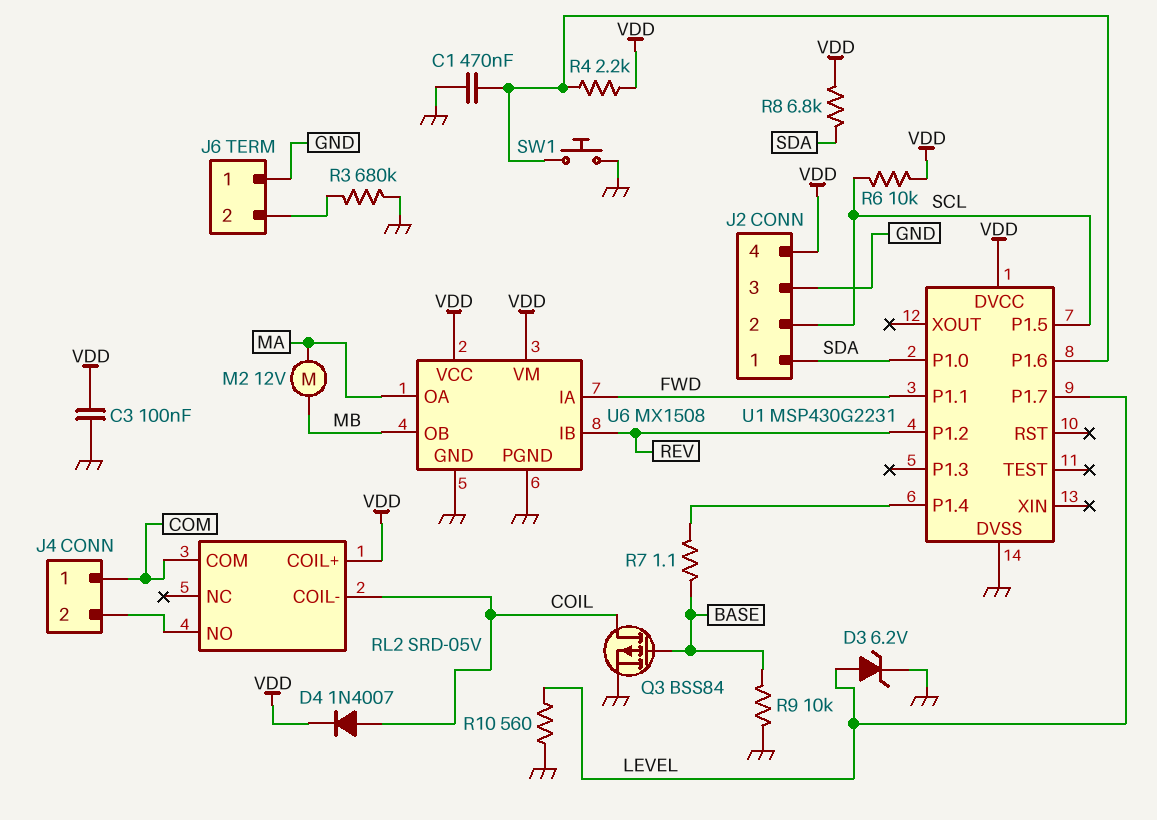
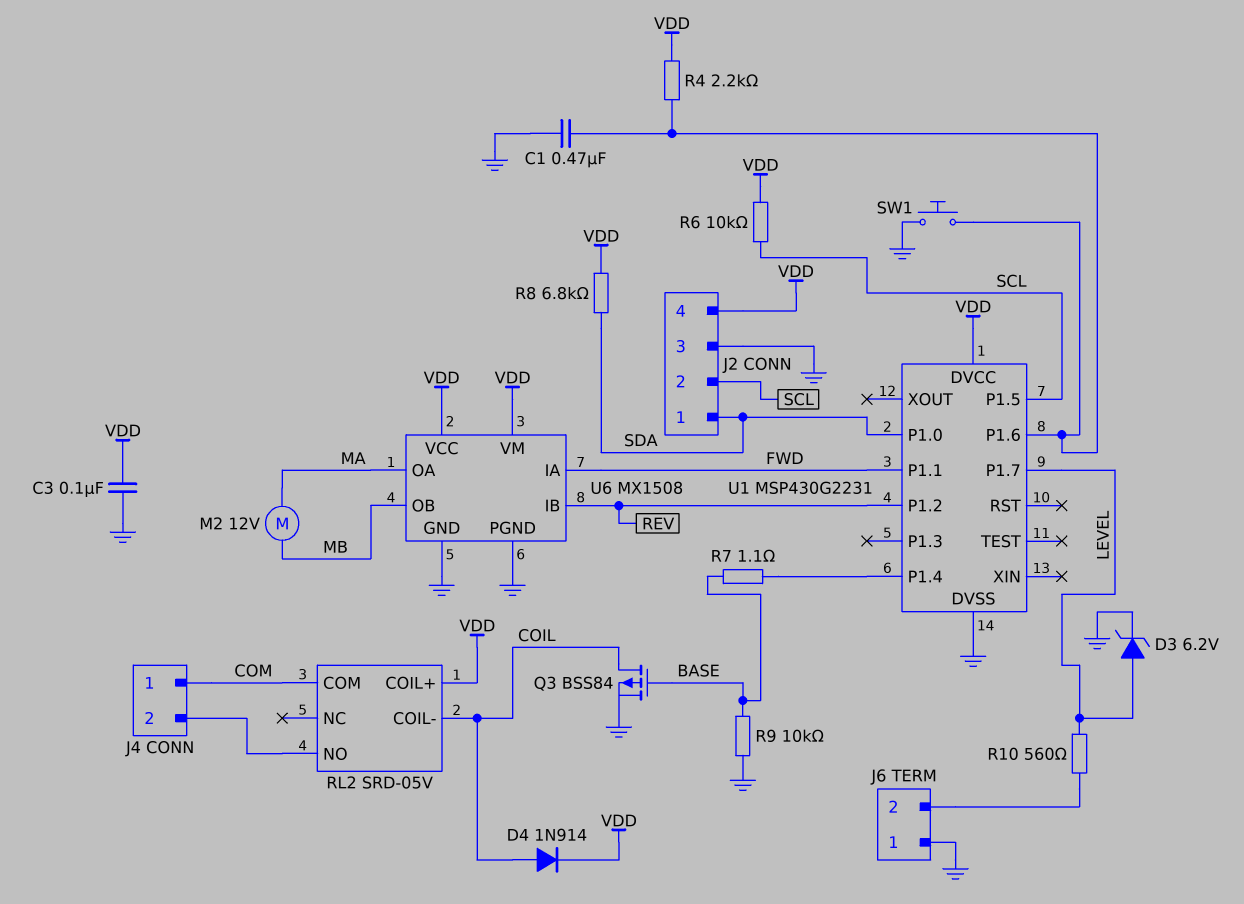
D4: diode 1N4007 (A COIL, K VDD) -> diode 1N914 (A COIL, K VDD)
R3: 680k (GND, J6/2) -> none
R10: 560 (GND, LEVEL) -> 560 (J6/2, LEVEL)

